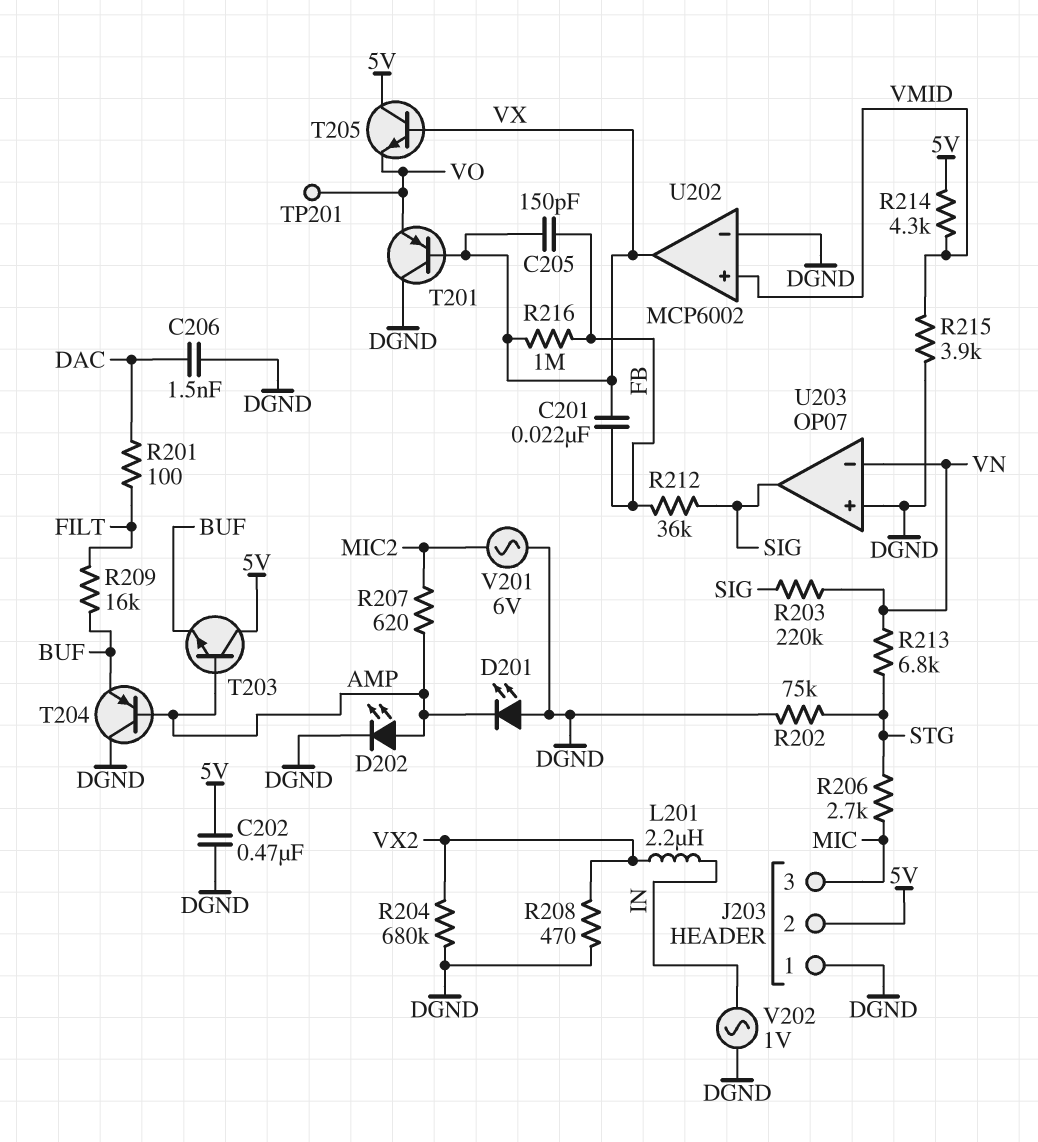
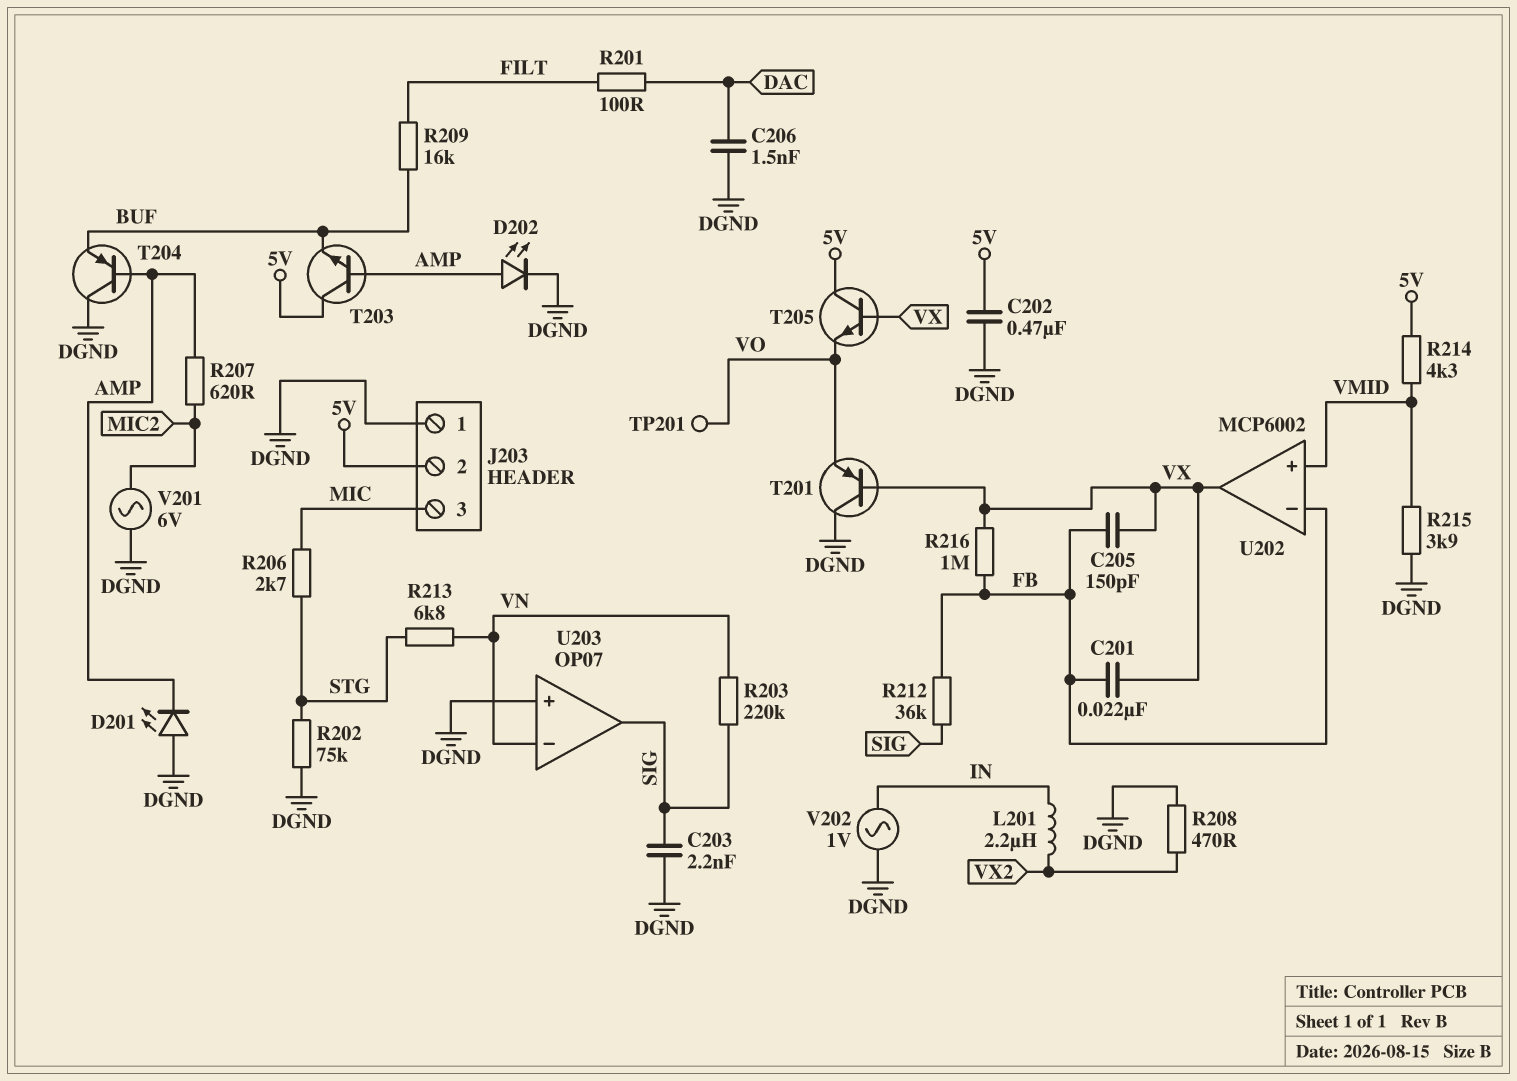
C203: none -> 2.2nF (DGND, SIG)
R204: 680k (DGND, VX2) -> none
U202 pin in-: DGND -> FB

